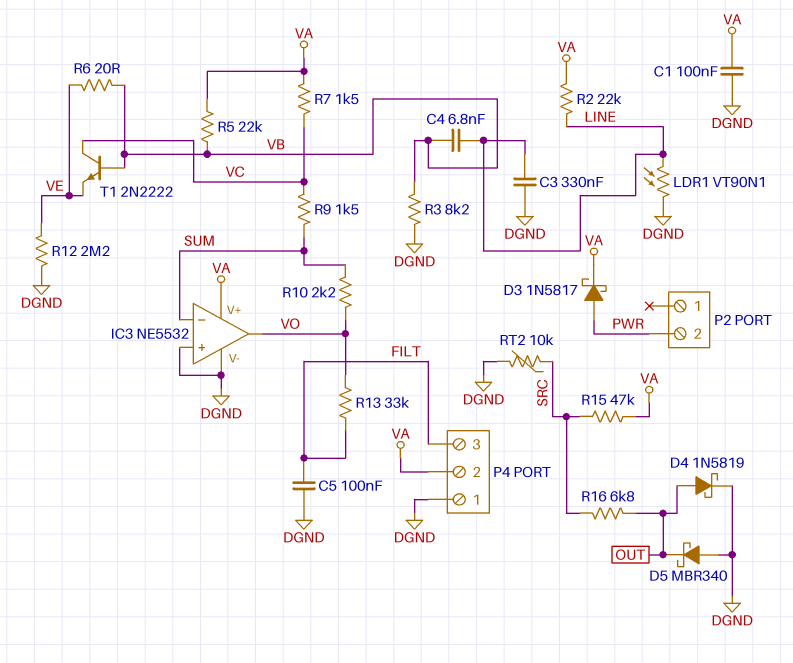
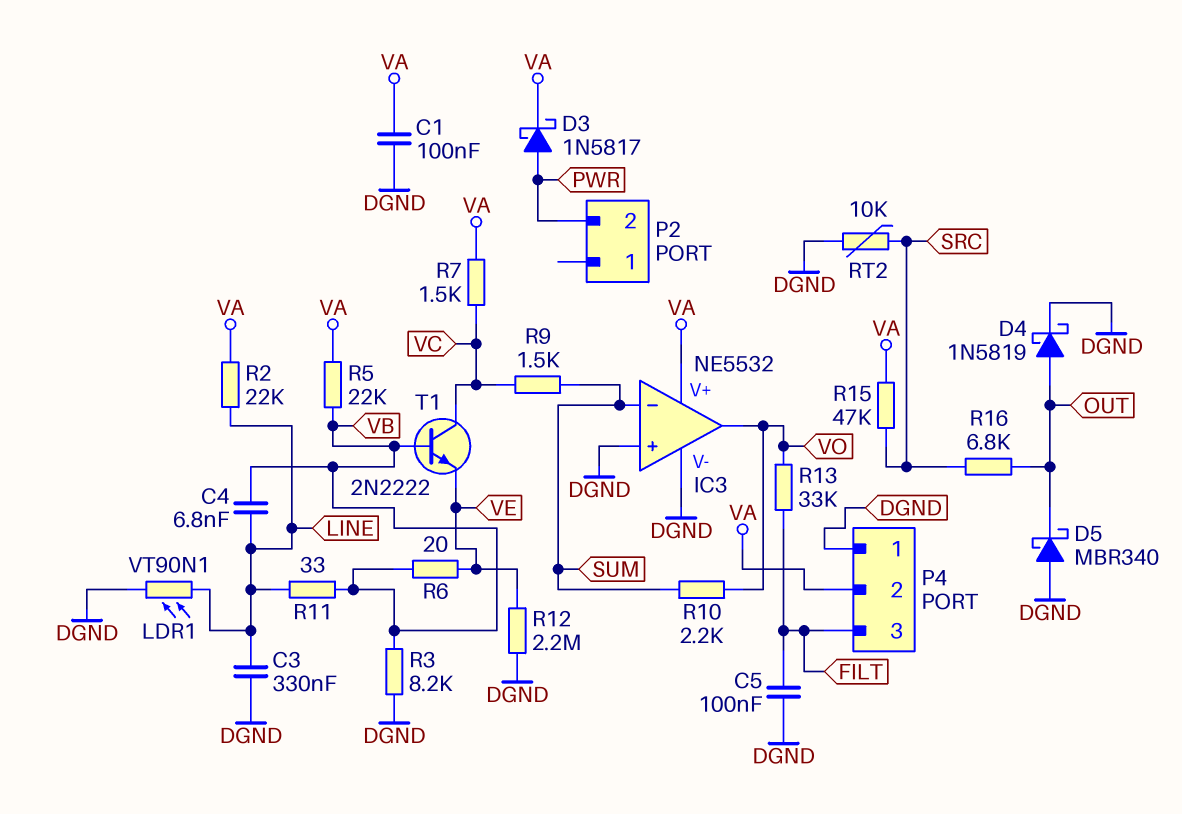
R11: none -> 33 (LINE, VB)

